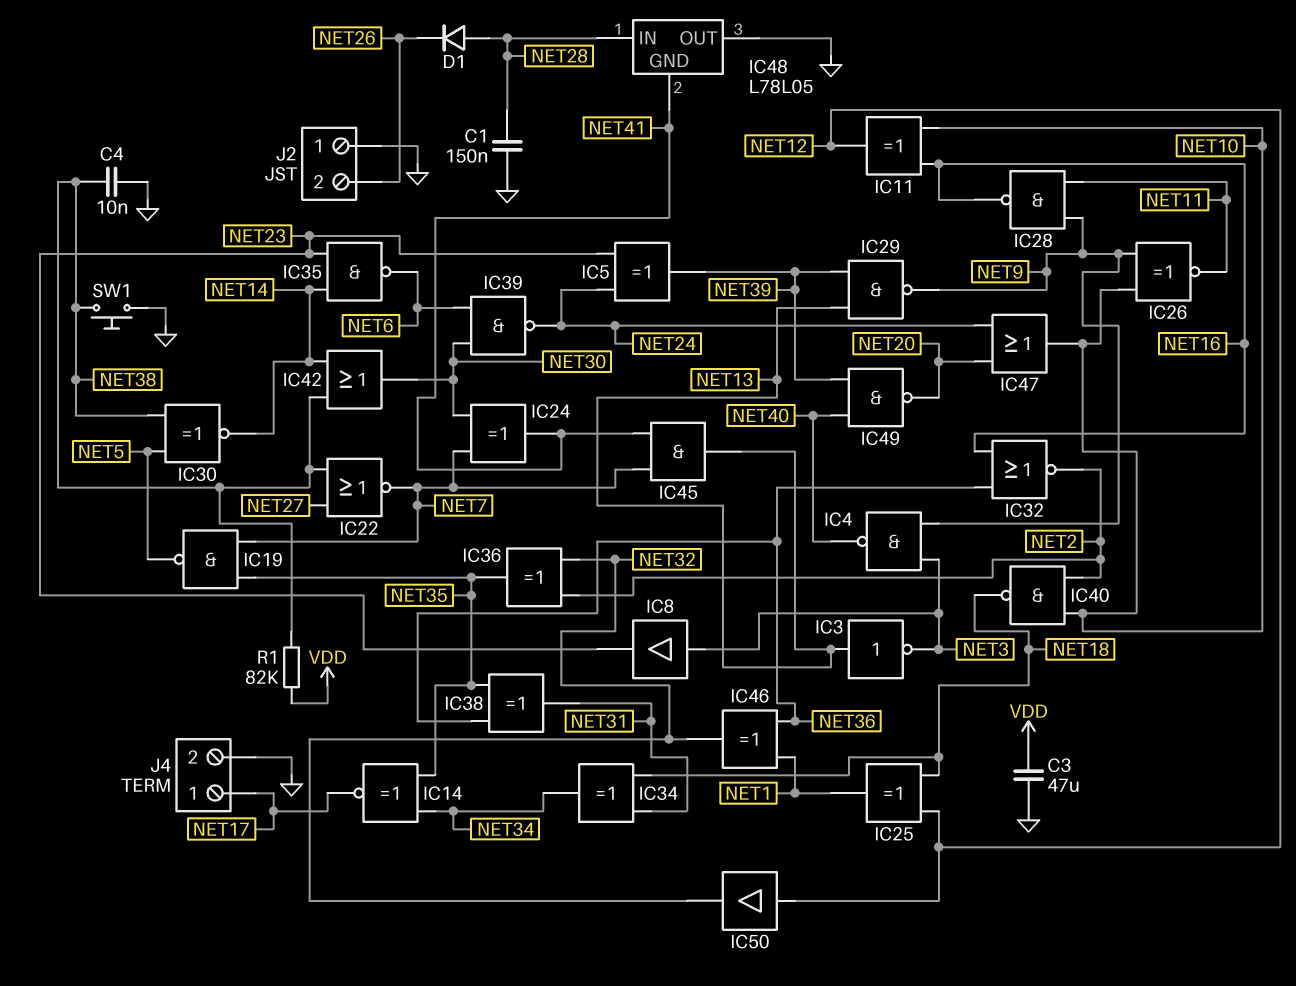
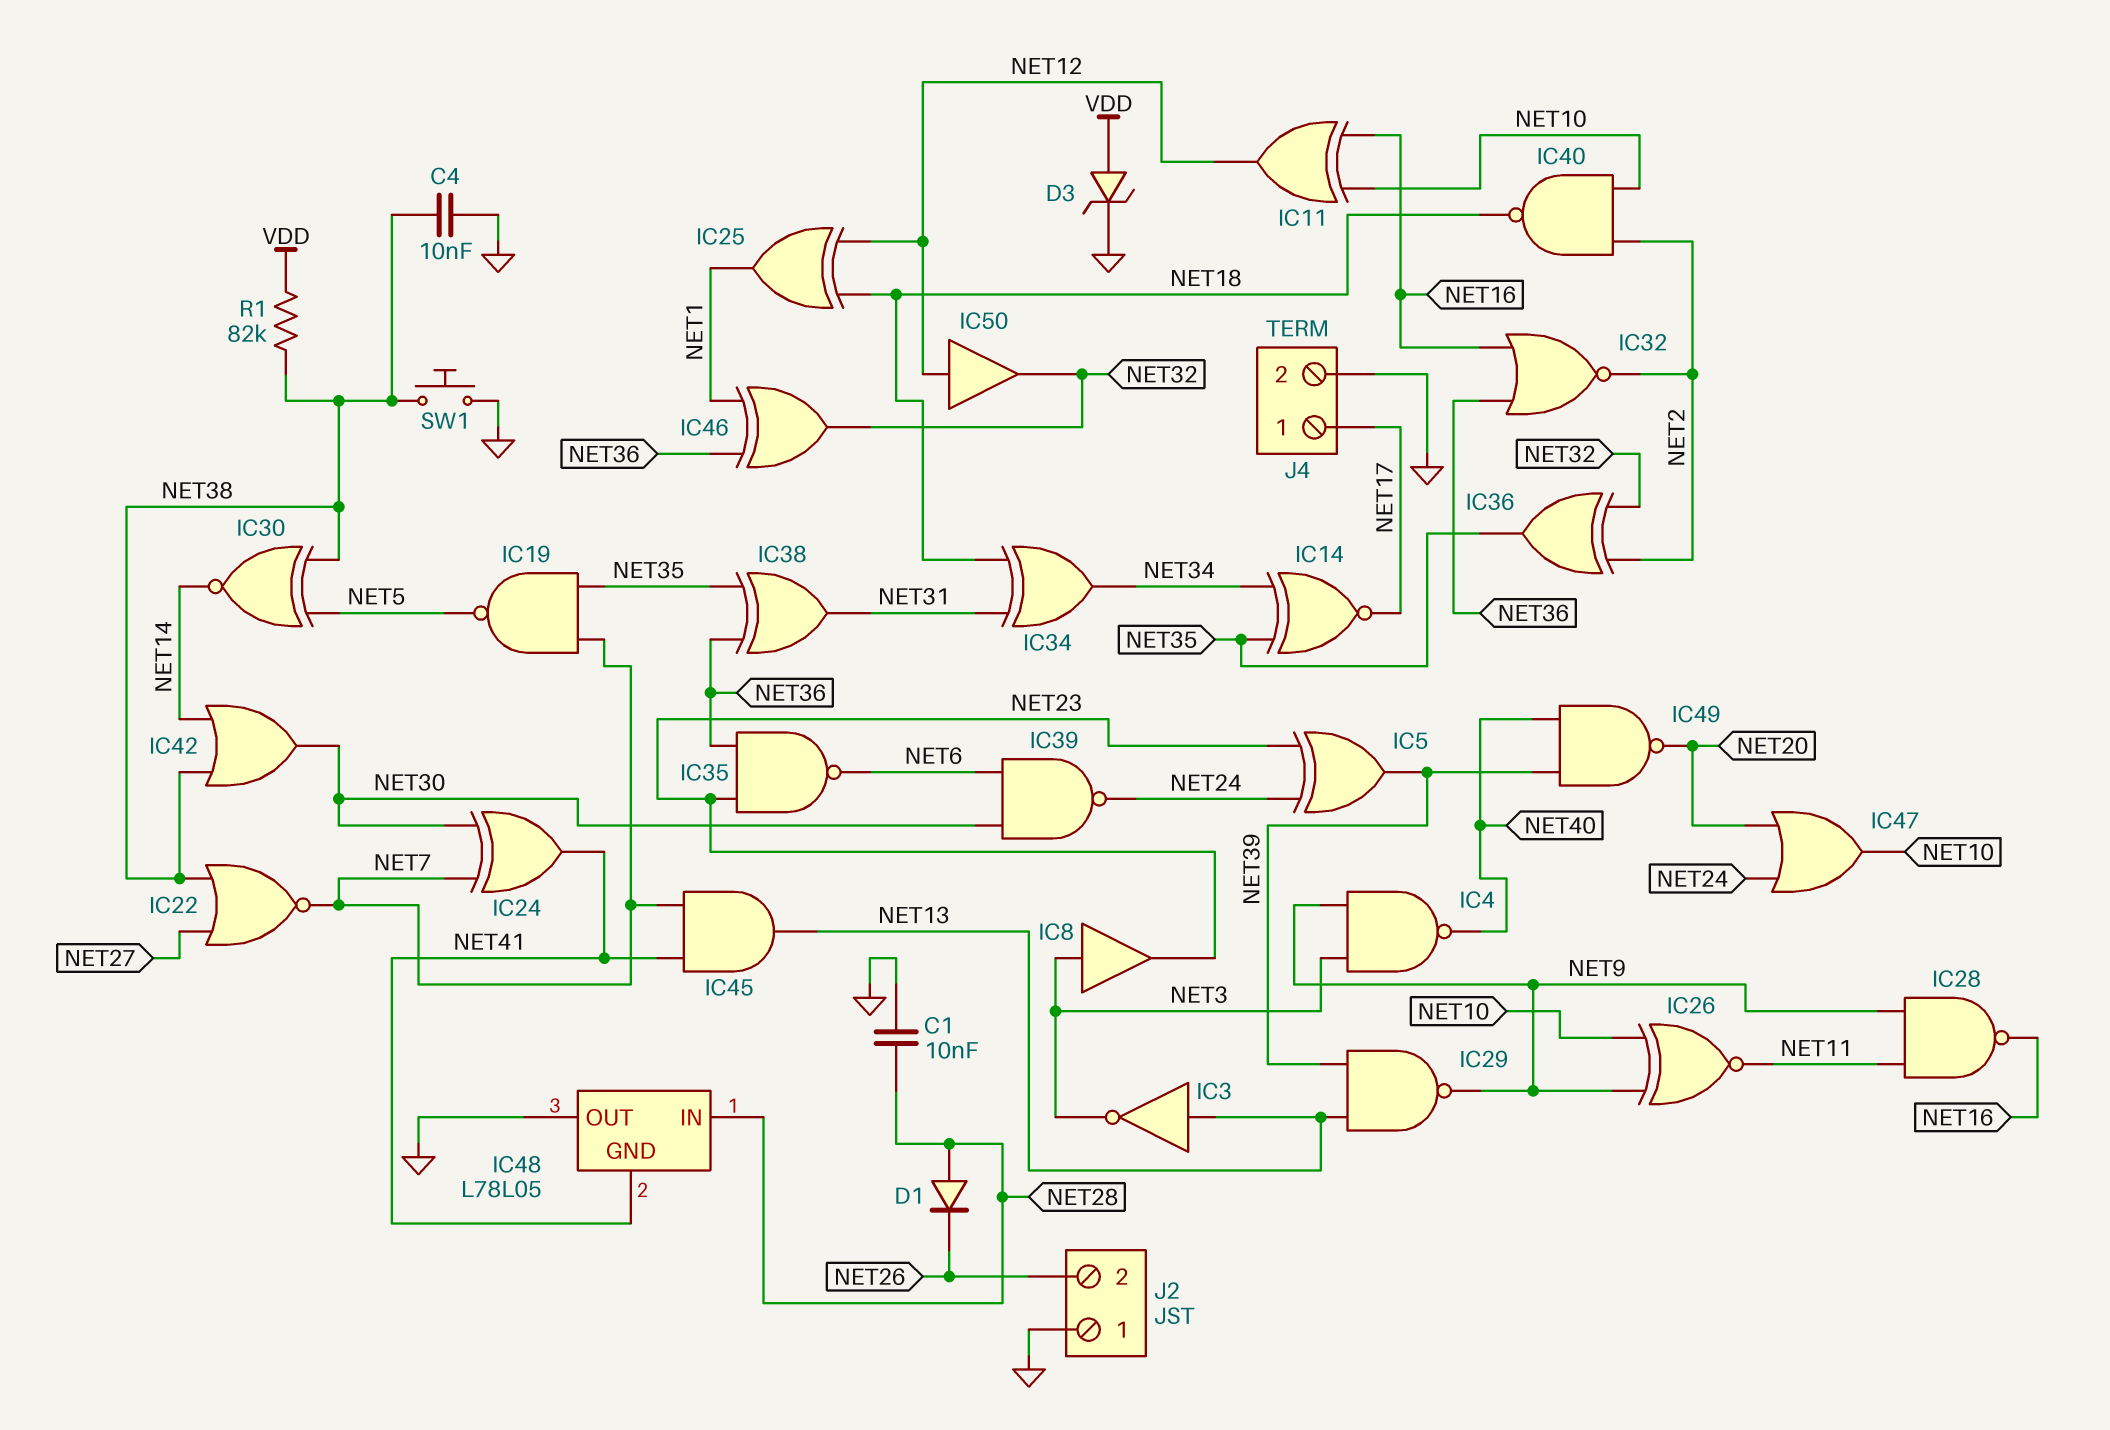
C1: 150nF (GND, NET28) -> 10nF (GND, NET28)
C3: 47uF (GND, VDD) -> none
D3: none -> zener (A VDD, K GND)
IC35: NAND (in NET14, in NET23, out NET6) -> NAND (in NET23, in NET36, out NET6)

